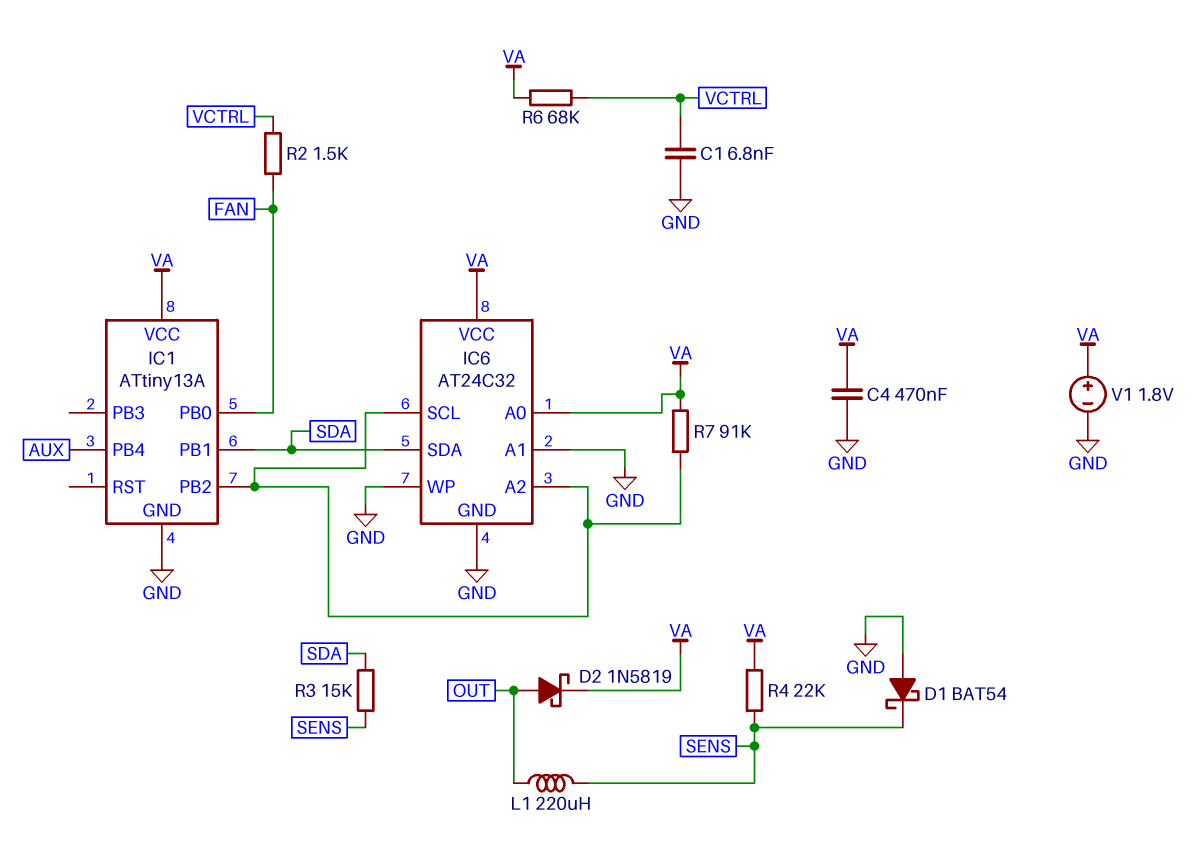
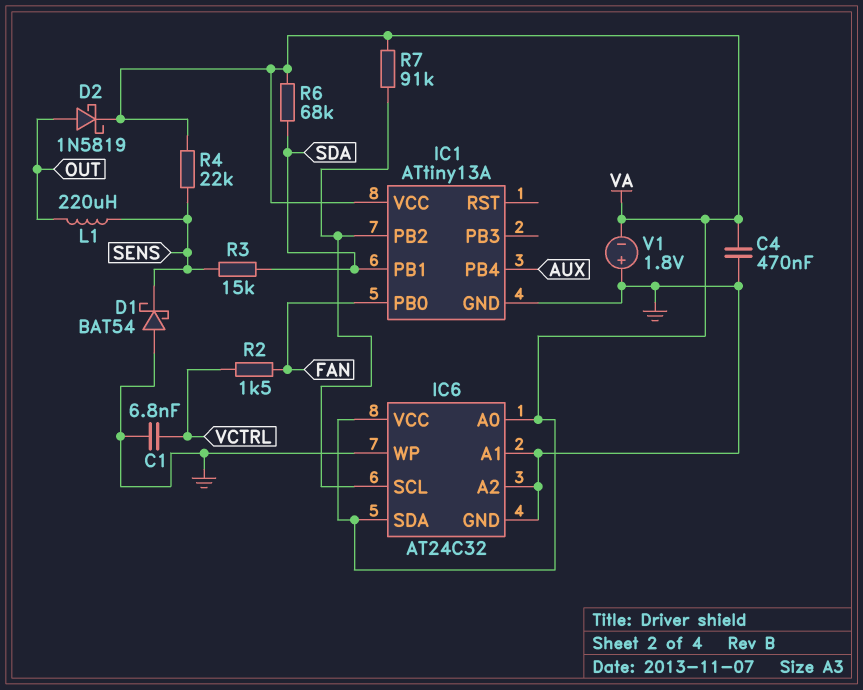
IC6 pin A2: IC1/PB2 -> GND
IC6 pin SDA: SDA -> VA
R6: 68k (VA, VCTRL) -> 68k (SDA, VA)
V1: 1.8V (plus VA, minus GND) -> 1.8V (plus GND, minus VA)

